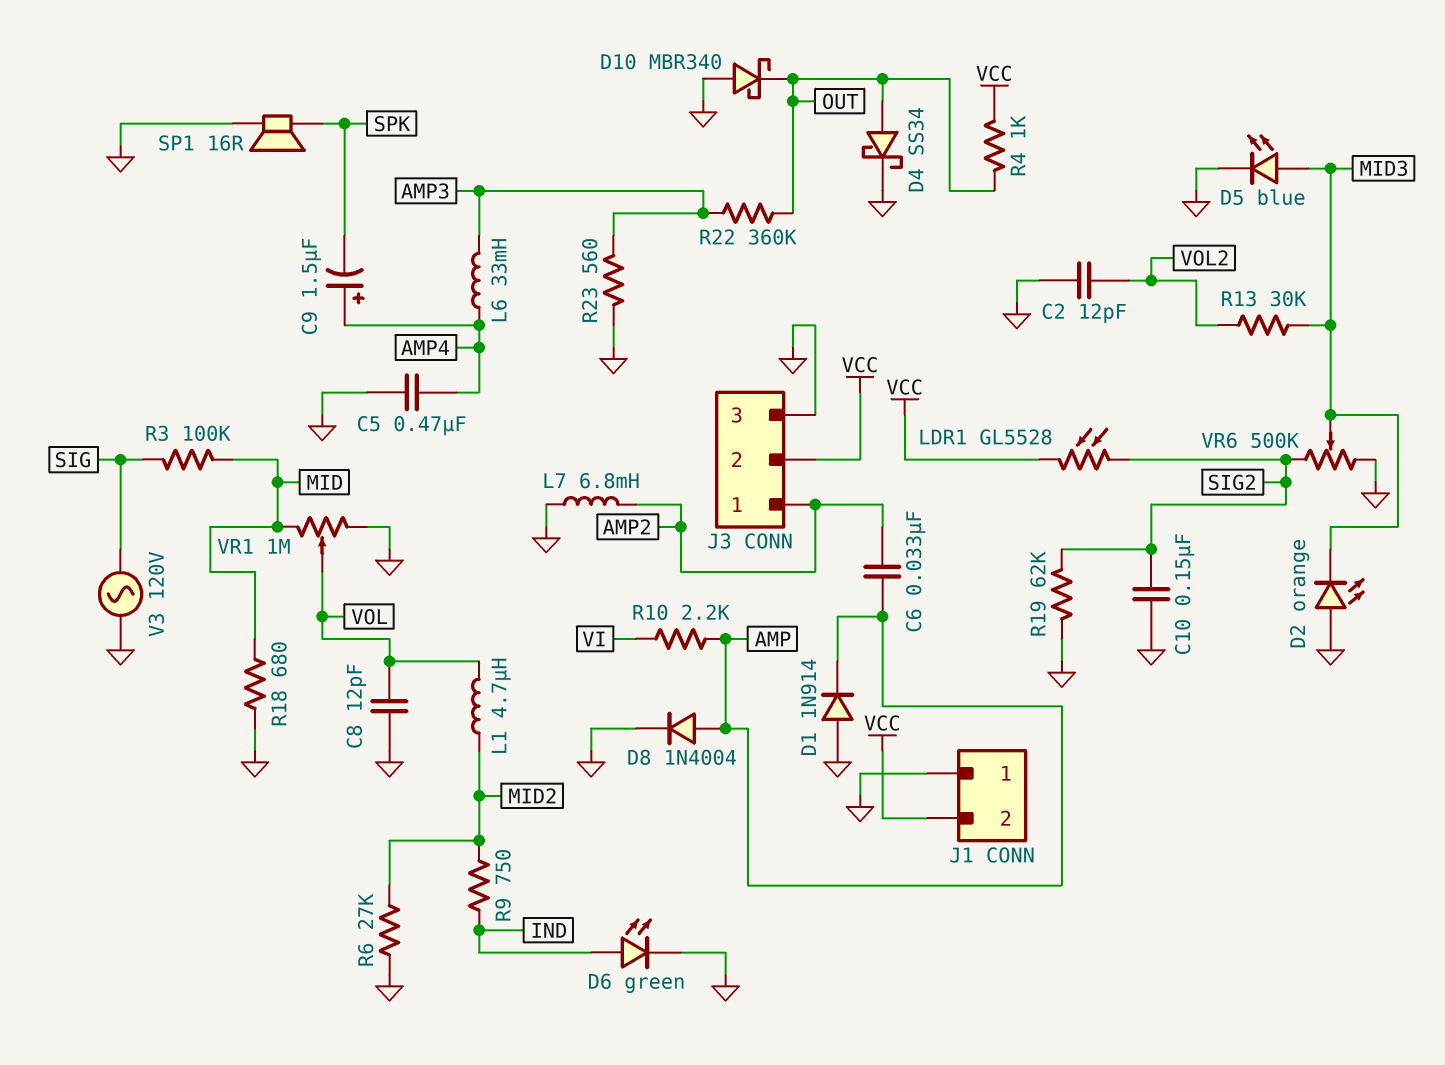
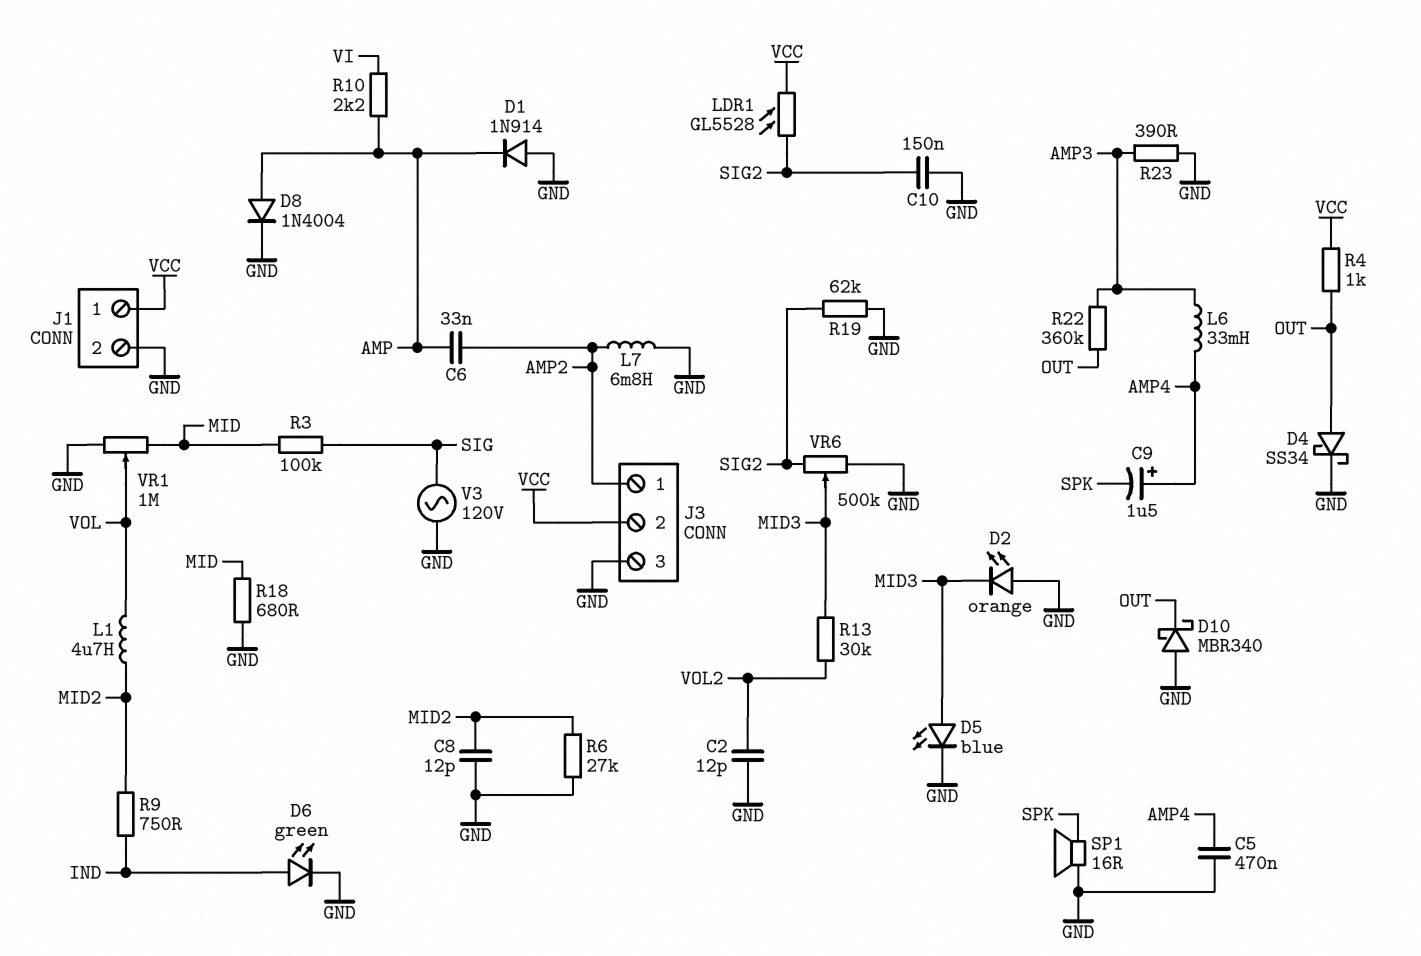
C8: 12pF (GND, VOL) -> 12pF (GND, MID2)
J1 pin 1: GND -> VCC
J1 pin 2: VCC -> GND
R23: 560 (AMP3, GND) -> 390 (AMP3, GND)

